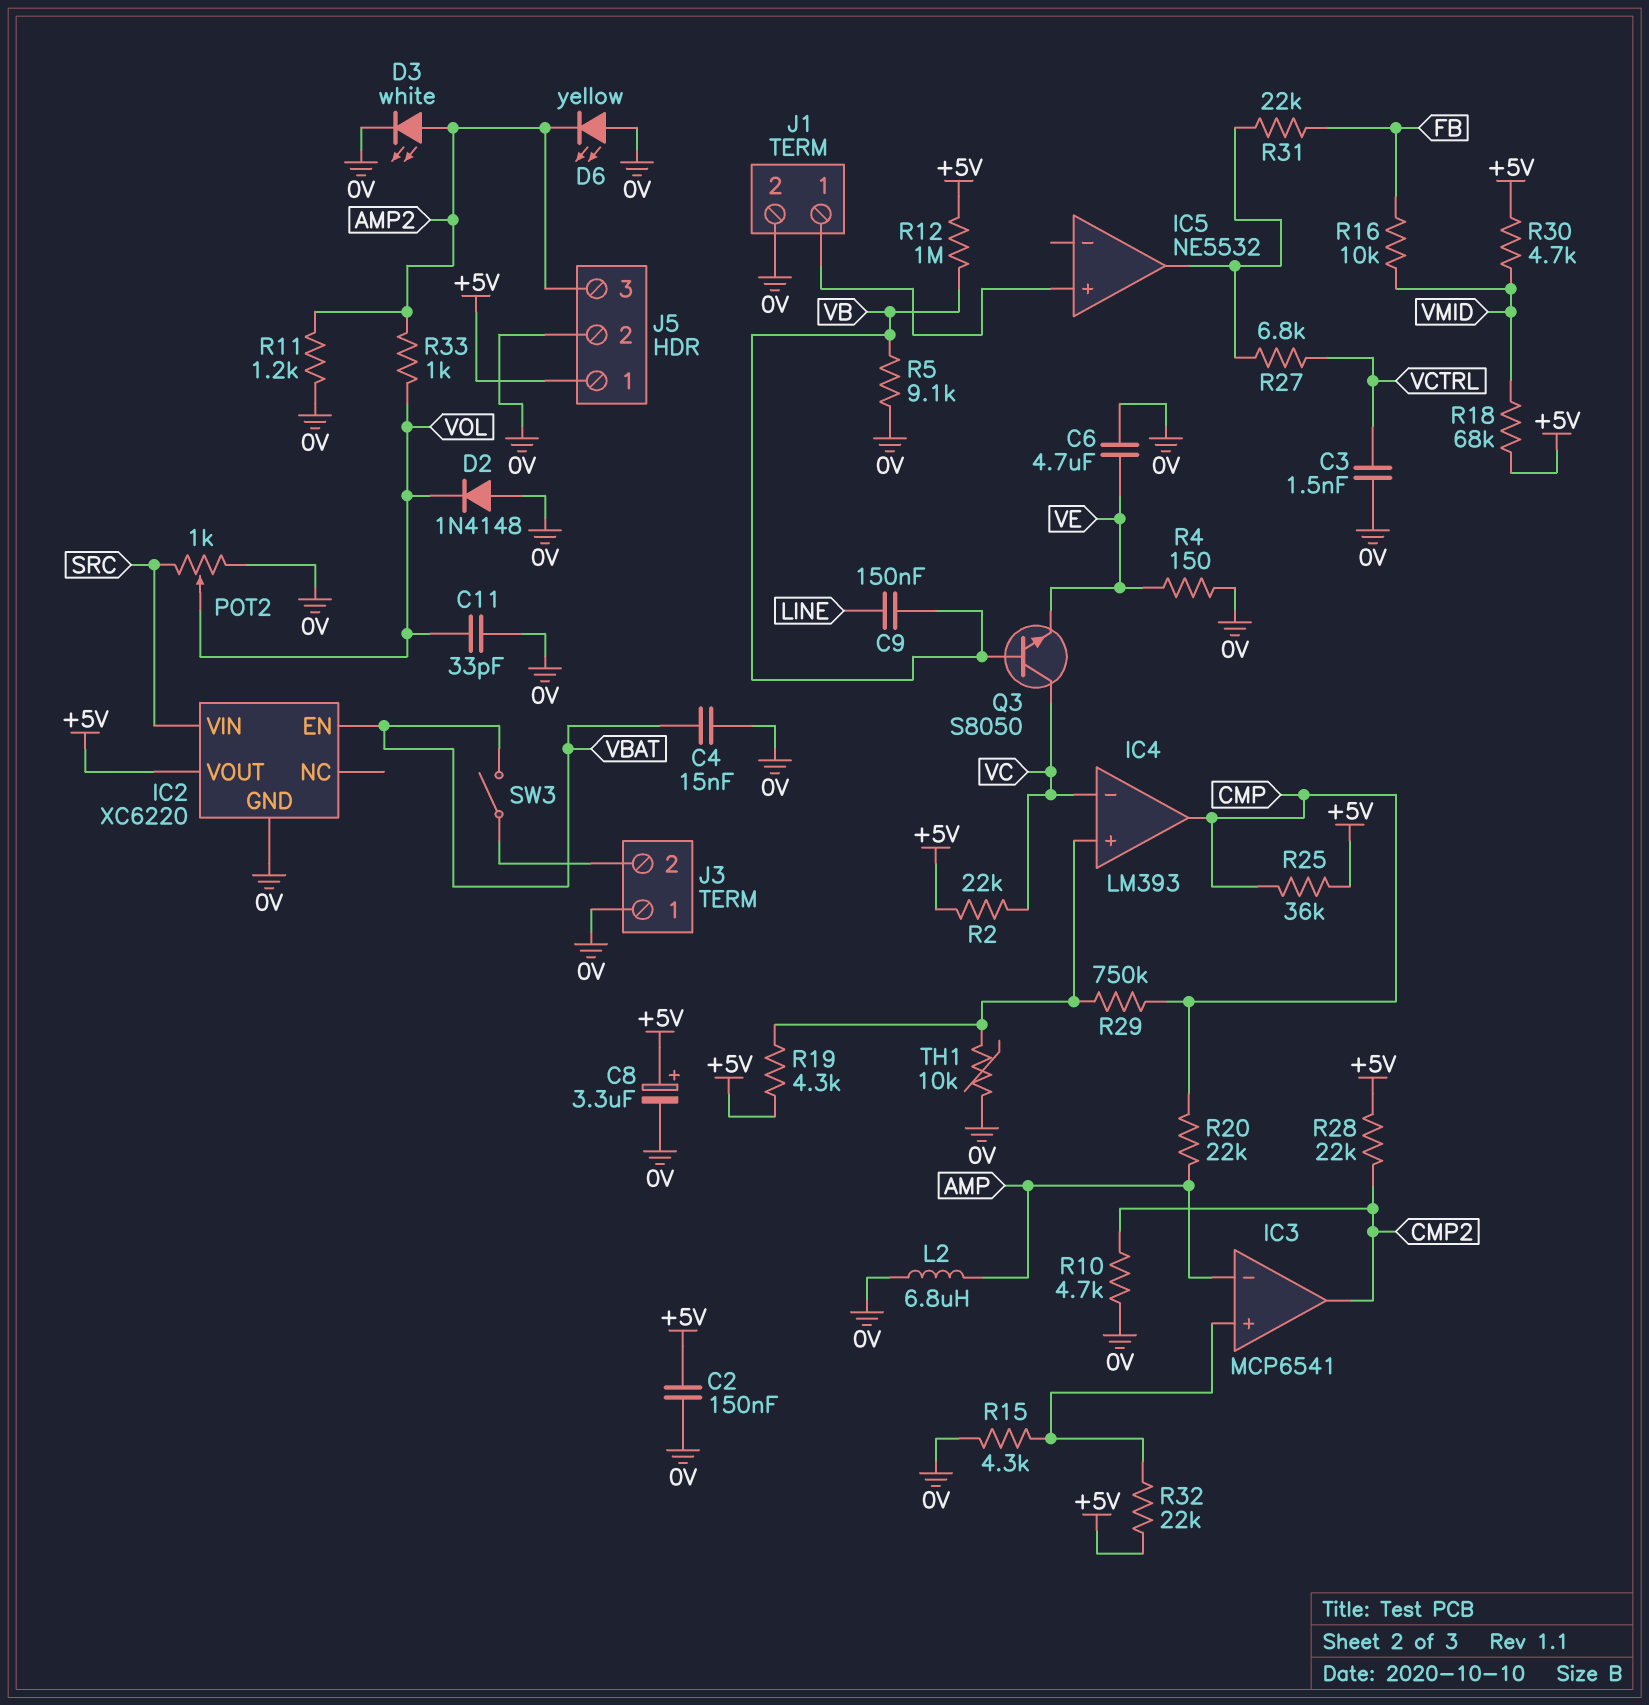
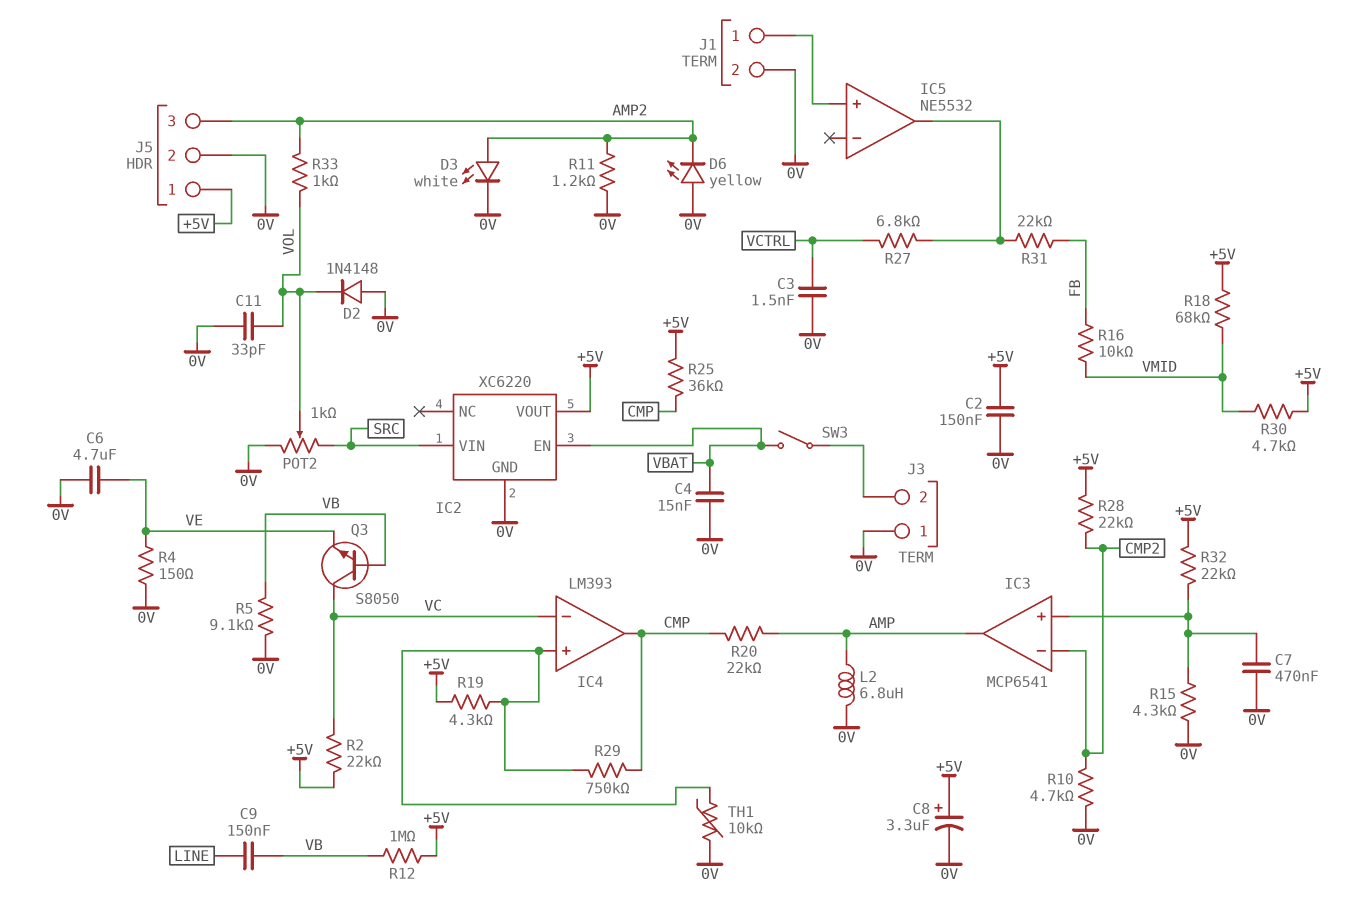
C7: none -> 470nF (0V, IC3/in+)
IC3 pin in-: AMP -> CMP2
IC3 pin out: CMP2 -> AMP

